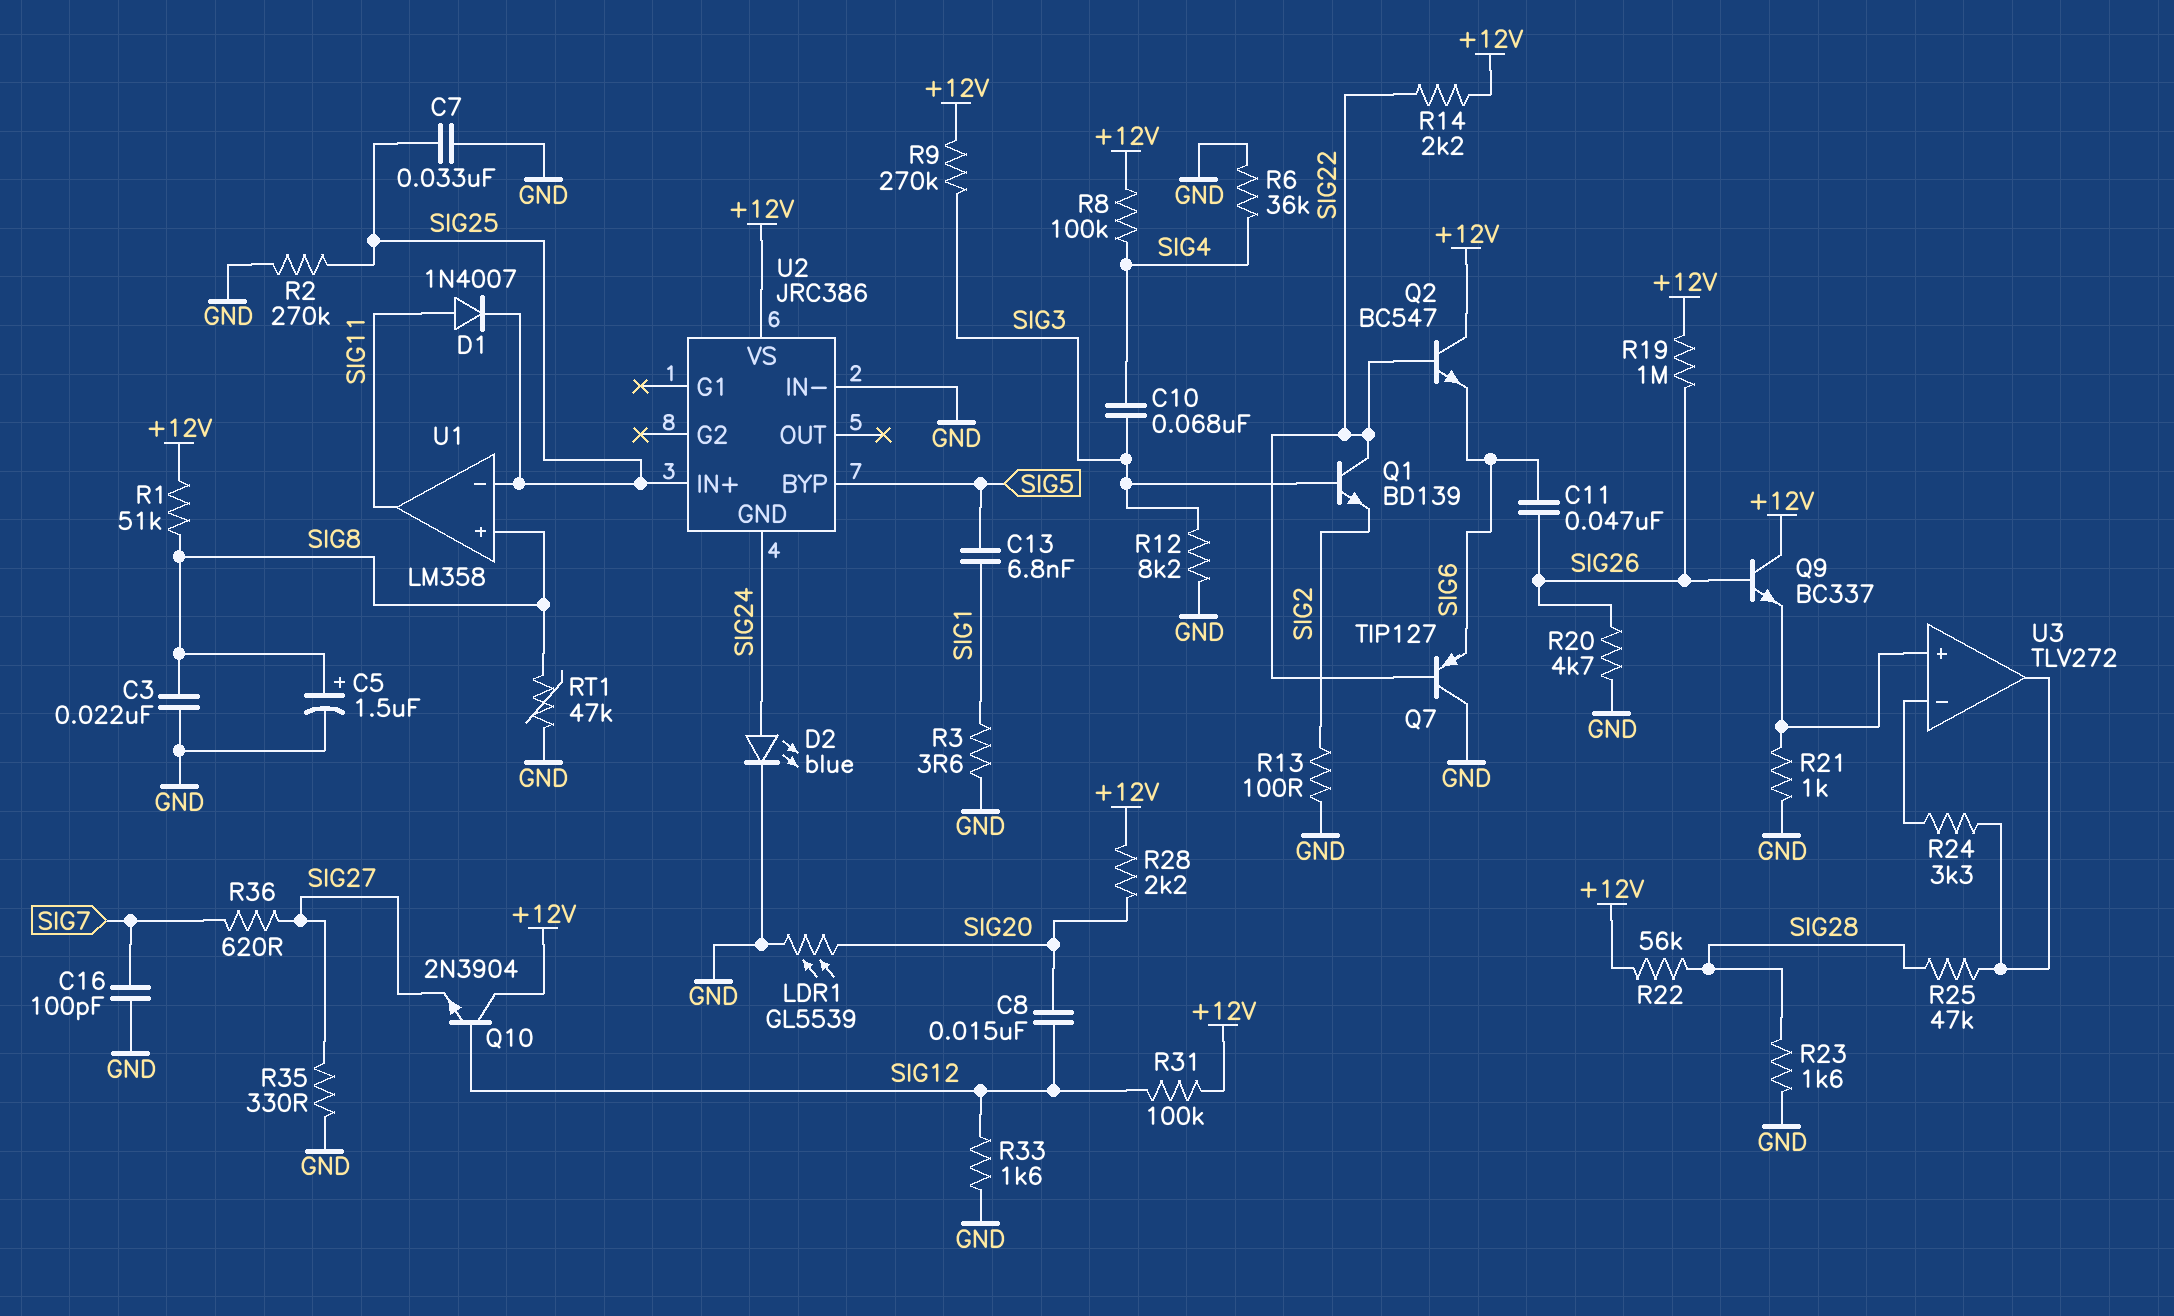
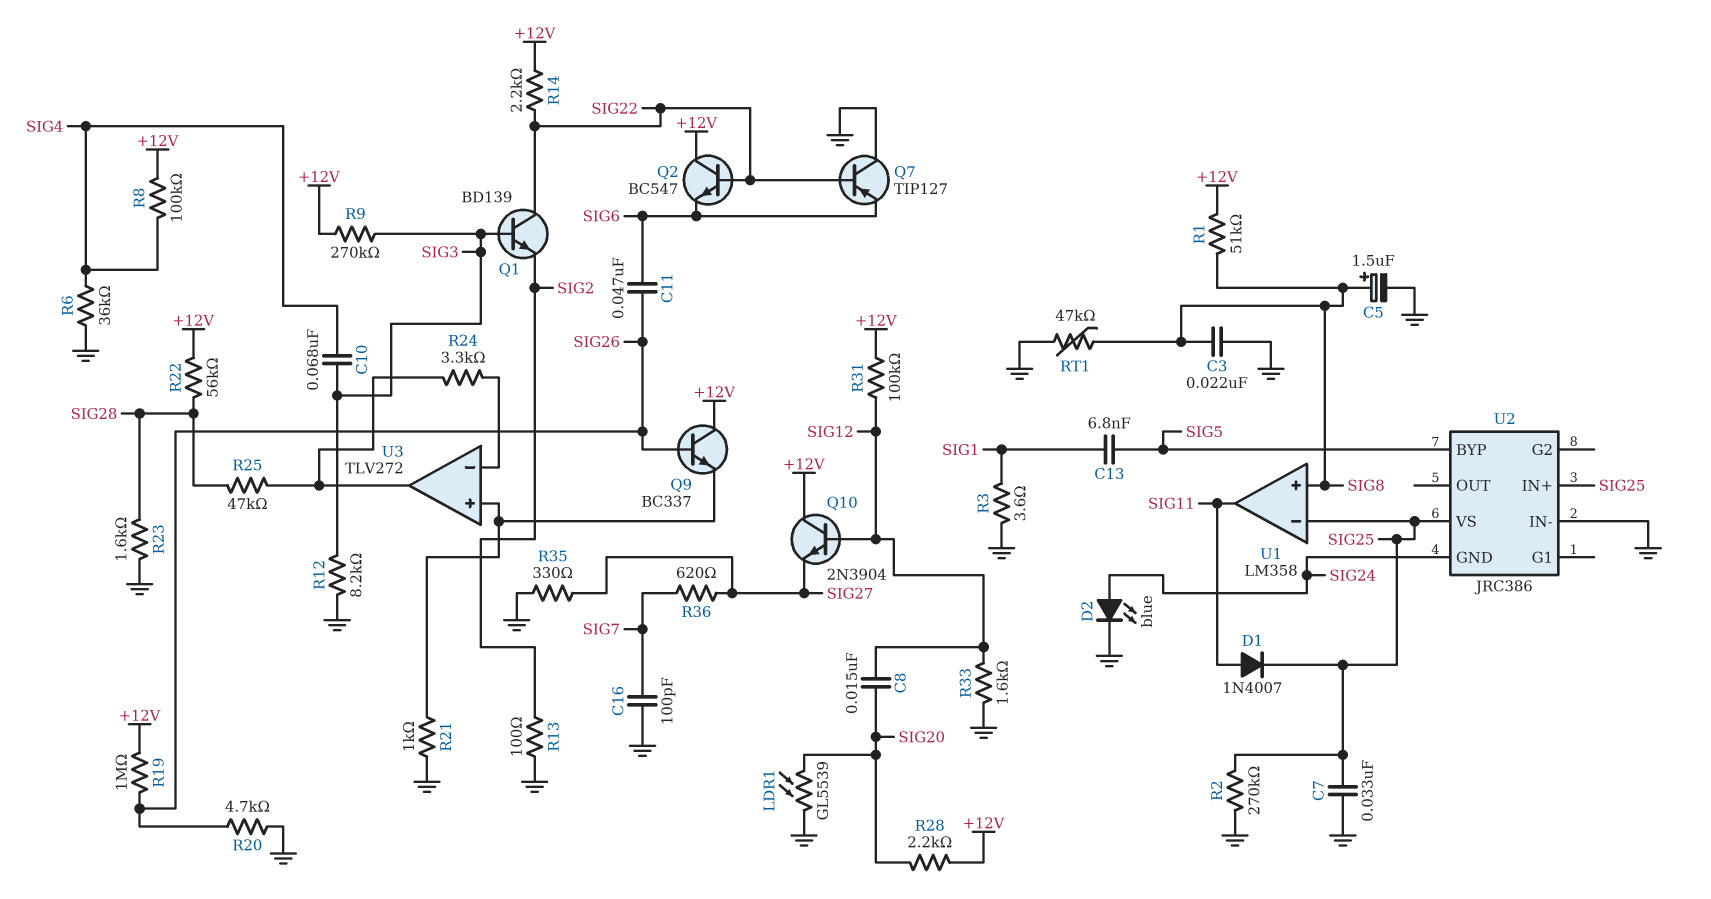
U2 pin VS: +12V -> SIG25

